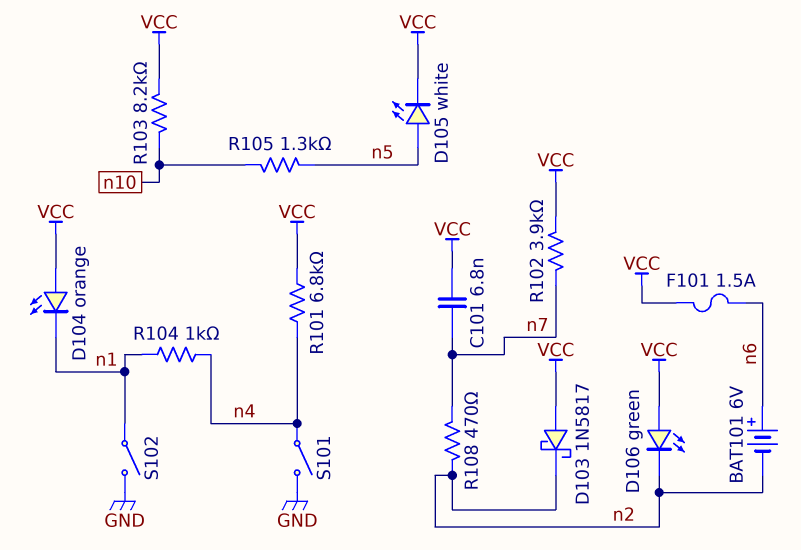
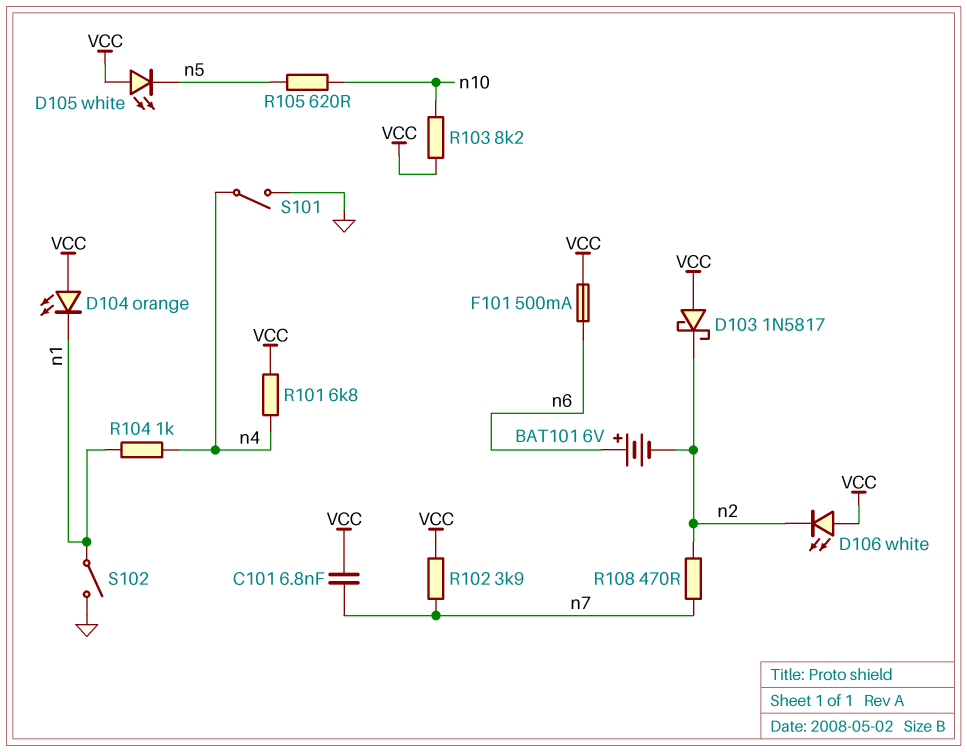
D105: LED white (A n5, K VCC) -> LED white (A VCC, K n5)
D106: LED green (A VCC, K n2) -> LED white (A VCC, K n2)
F101: 1.5A (VCC, n6) -> 500mA (VCC, n6)
R105: 1.3k (n5, n10) -> 620 (n5, n10)

